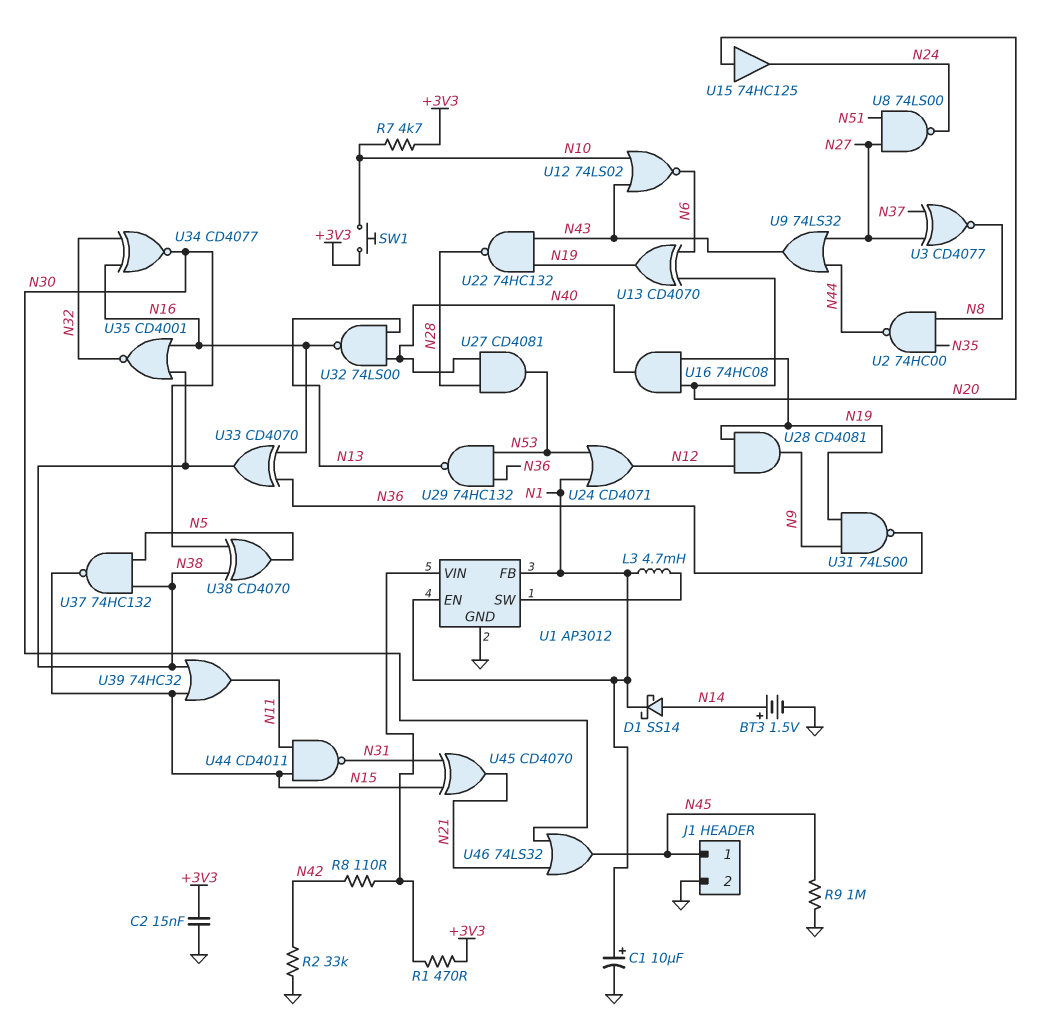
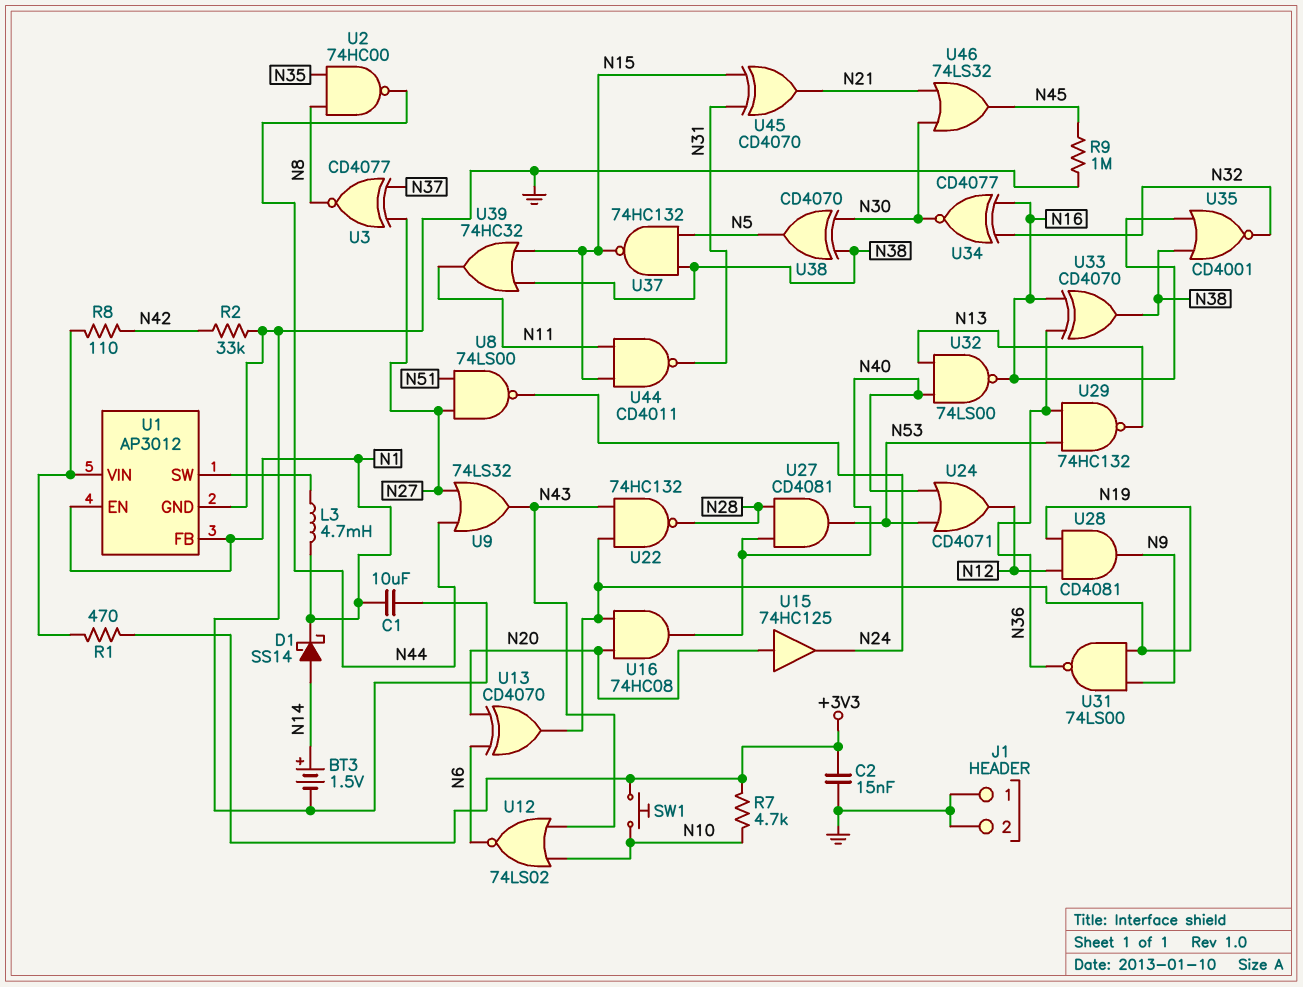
C1: 10uF (plus N1, minus GND) -> 10uF (GND, N1)
J1 pin 1: N45 -> GND
U24: OR CD4071 (in N1, in N53, out N12) -> OR CD4071 (in N40, in N53, out N12)

